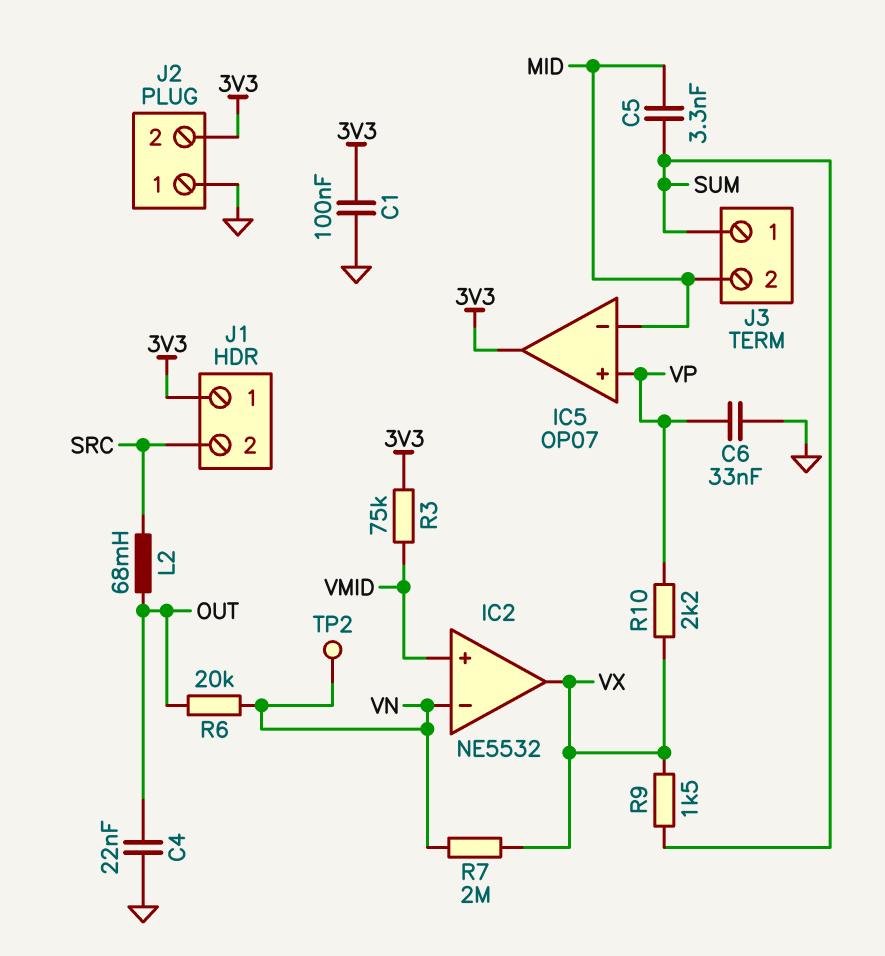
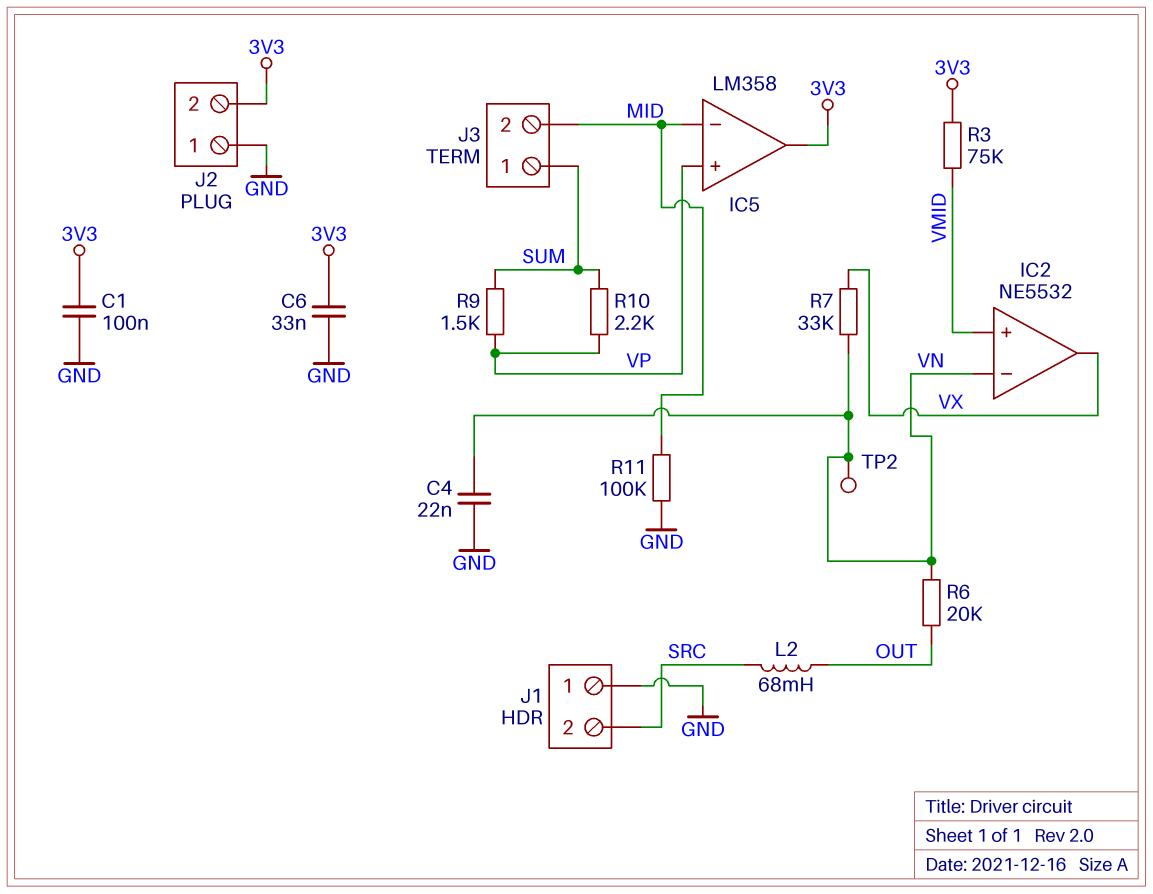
C4: 22nF (GND, OUT) -> 22nF (GND, VN)
C5: 3.3nF (MID, SUM) -> none
C6: 33nF (GND, VP) -> 33nF (3V3, GND)
IC5: OP07 -> LM358
J1 pin 1: 3V3 -> GND
R7: 2M (VN, VX) -> 33k (VN, VX)
R9: 1.5k (SUM, VX) -> 1.5k (SUM, VP)
R10: 2.2k (VP, VX) -> 2.2k (SUM, VP)
R11: none -> 100k (GND, MID)

